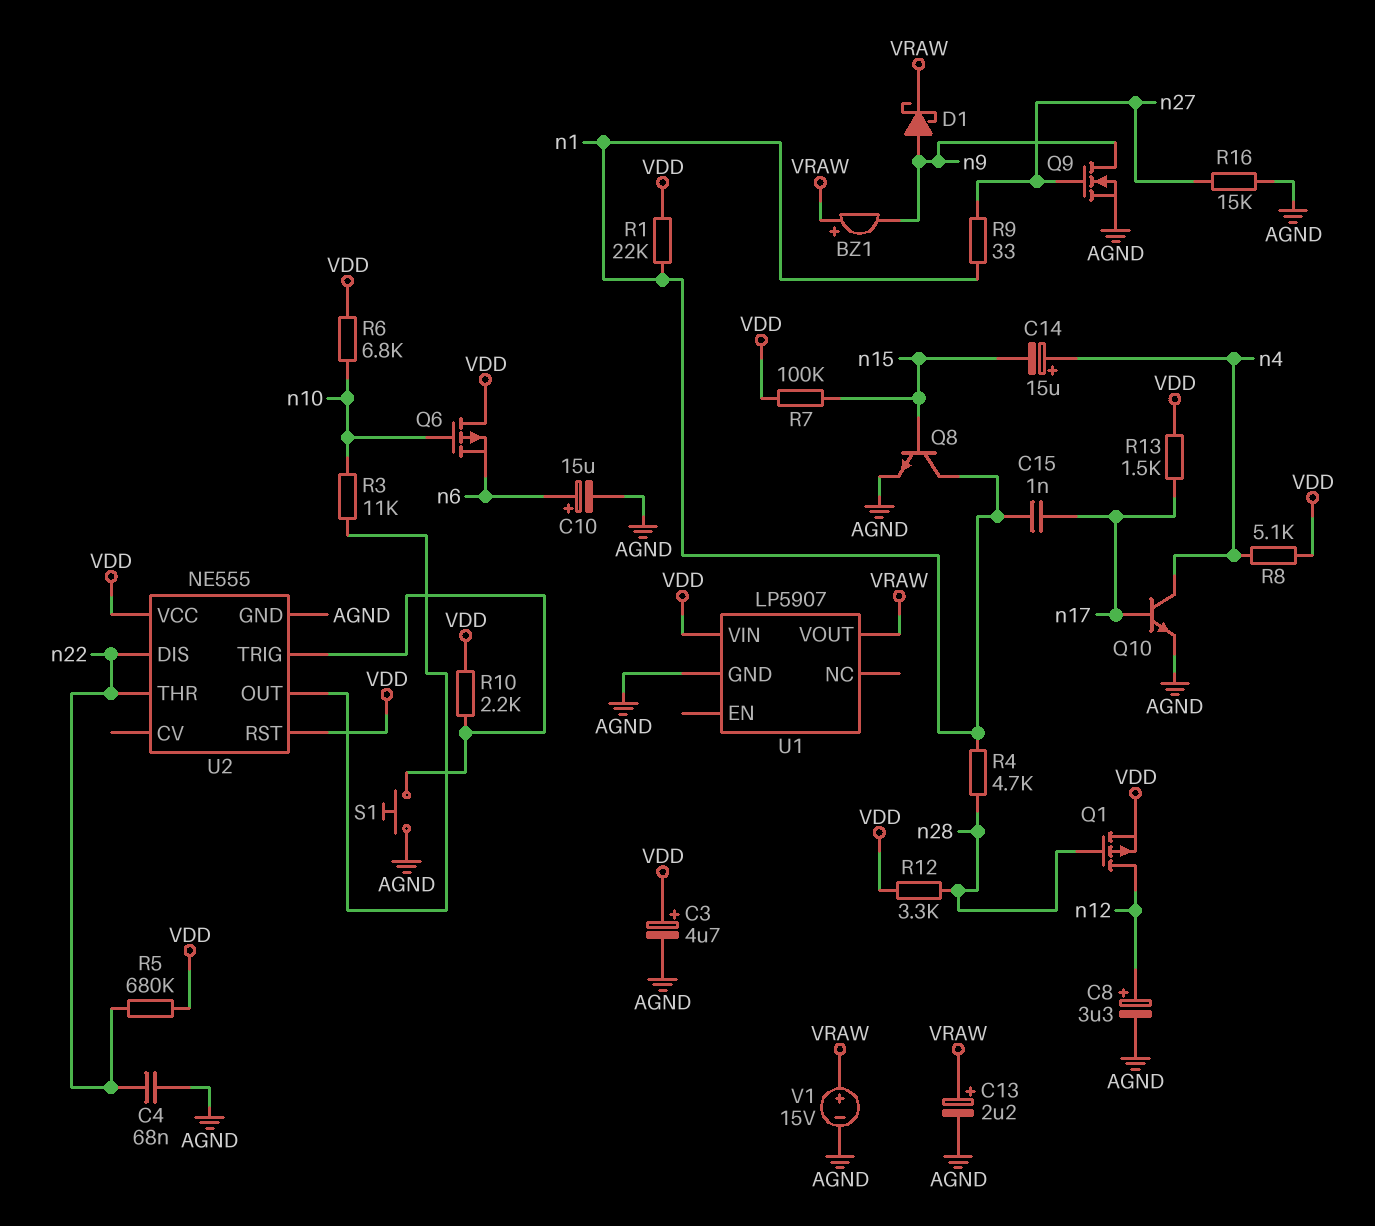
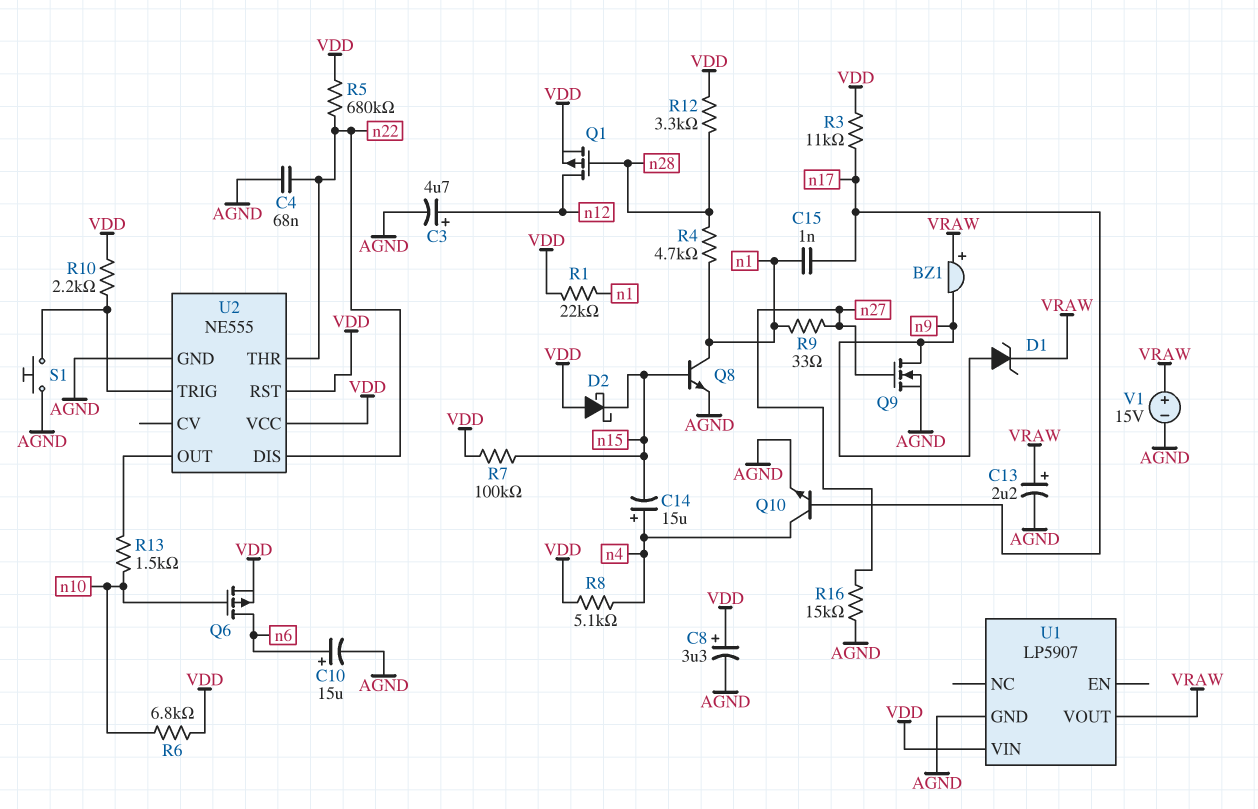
C3: 4.7uF (plus VDD, minus AGND) -> 4.7uF (plus n12, minus AGND)
C8: 3.3uF (plus n12, minus AGND) -> 3.3uF (plus VDD, minus AGND)
D1: schottky (A n9, K VRAW) -> zener (A n9, K VRAW)
D2: none -> schottky (A VDD, K n15)
Q6: PMOS (G n10, D VDD, S n6) -> PMOS (G n10, D n6, S VDD)
R3: 11k (U2/OUT, n10) -> 11k (VDD, n17)
R13: 1.5k (VDD, n17) -> 1.5k (U2/OUT, n10)

